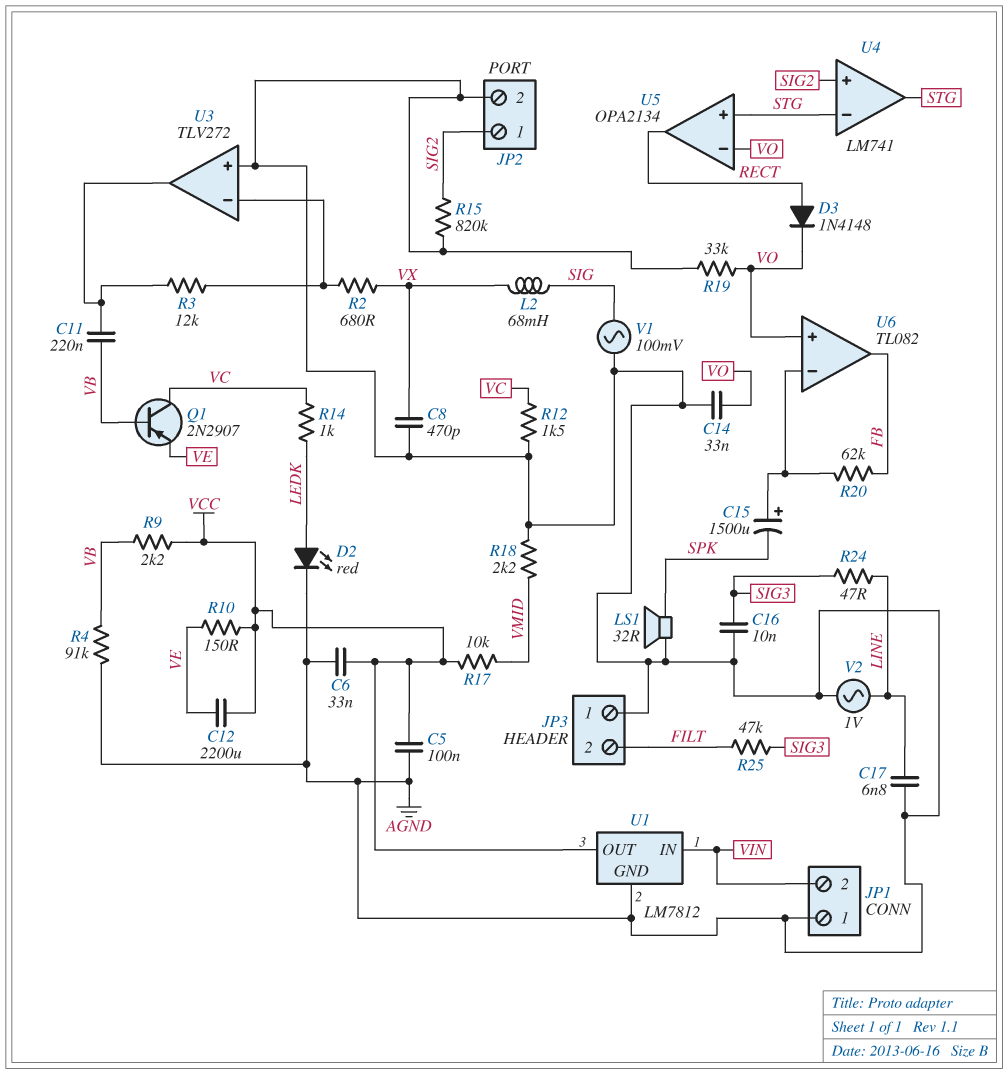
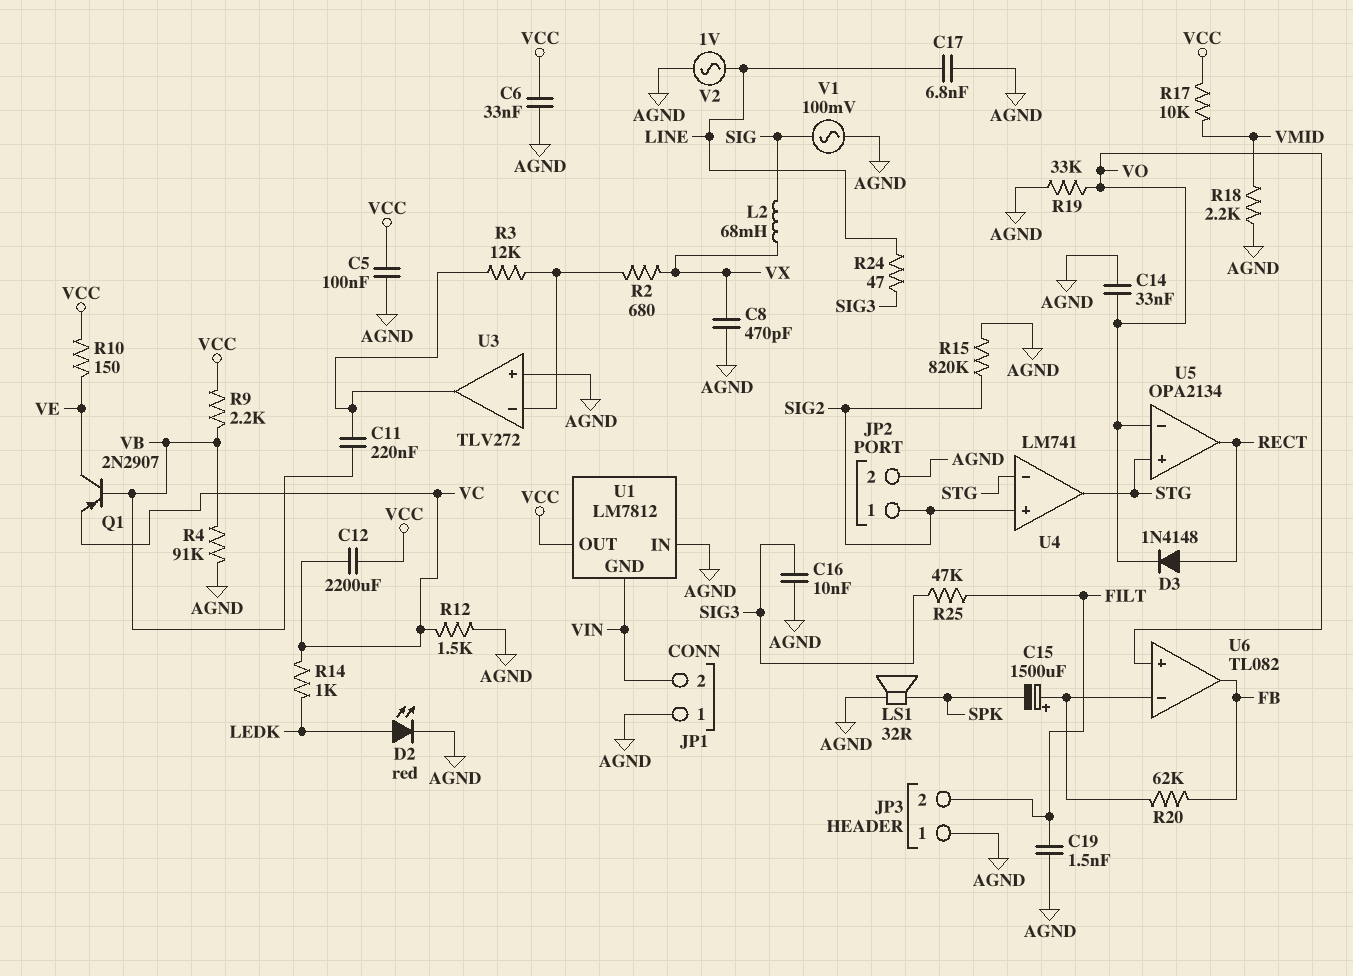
C12: 2200uF (VCC, VE) -> 2200uF (VC, VCC)
C19: none -> 1.5nF (AGND, FILT)
Q1: PNP 2N2907 (B VB, C VC, E VE) -> PNP 2N2907 (B VB, C VE, E VC)
U1 pin GND: AGND -> VIN
U1 pin IN: VIN -> AGND

